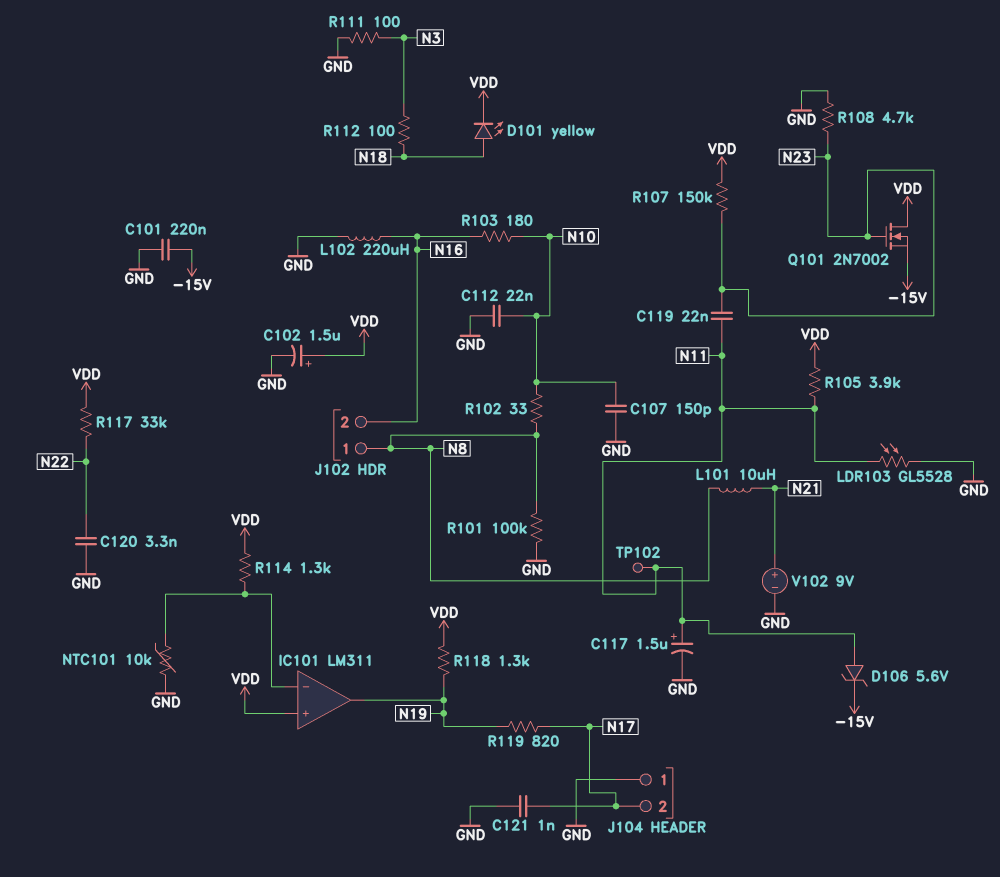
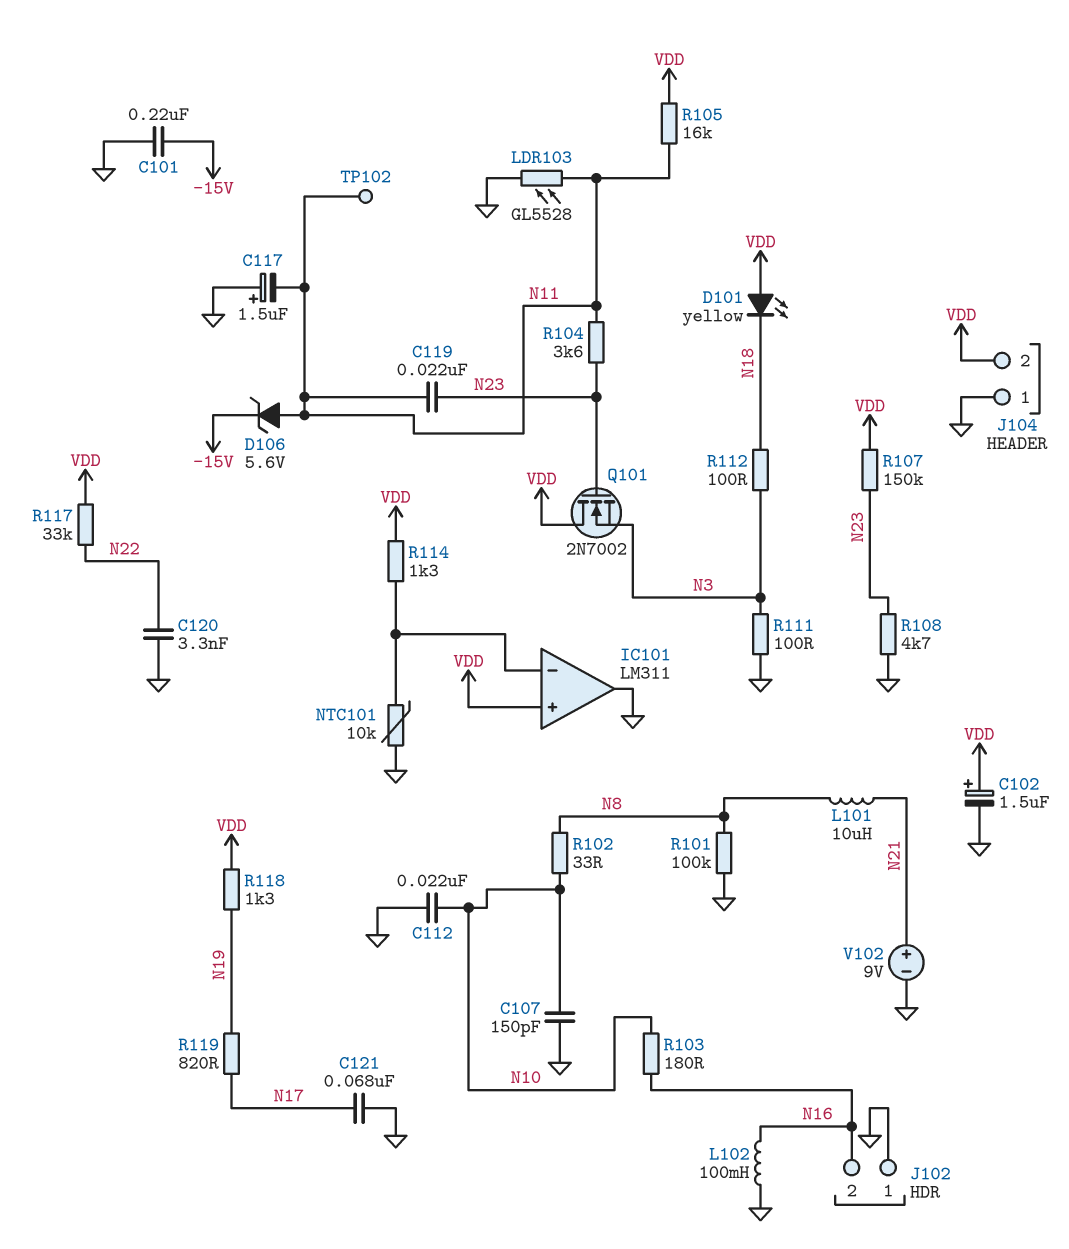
C117: 1.5uF (plus N11, minus GND) -> 1.5uF (plus GND, minus N11)
C121: 1nF (GND, N17) -> 68nF (GND, N17)
D101: LED yellow (A N18, K VDD) -> LED yellow (A VDD, K N18)
IC101 pin out: N19 -> GND
J102 pin 1: N8 -> GND
J104 pin 2: N17 -> VDD
L102: 220uH (GND, N16) -> 100mH (GND, N16)
Q101: NMOS 2N7002 (G N23, D VDD, S -15V) -> NMOS 2N7002 (G N23, D VDD, S N3)
R104: none -> 3.6k (N11, N23)
R105: 3.9k (N11, VDD) -> 16k (N11, VDD)

